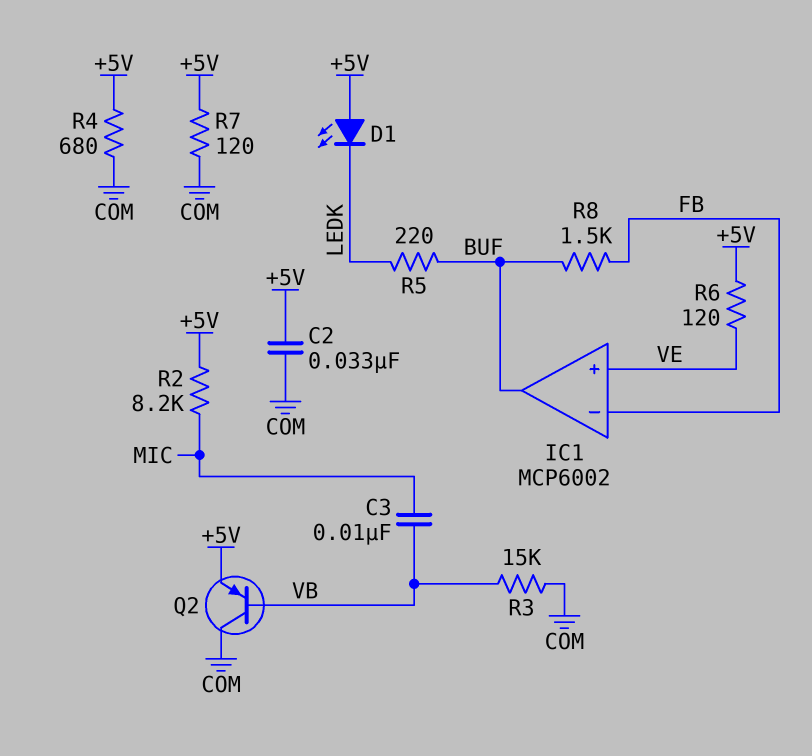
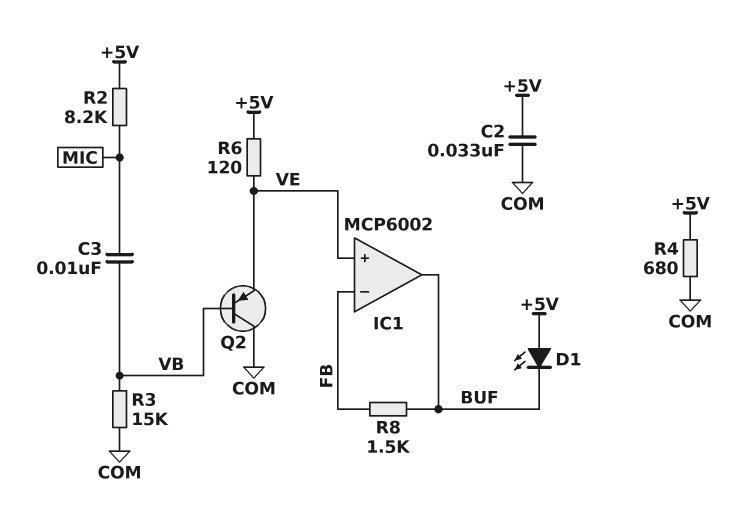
D1: LED (A +5V, K LEDK) -> LED (A +5V, K BUF)
Q2: PNP (B VB, C COM, E +5V) -> PNP (B VB, C COM, E VE)
R5: 220 (BUF, LEDK) -> none
R7: 120 (+5V, COM) -> none

